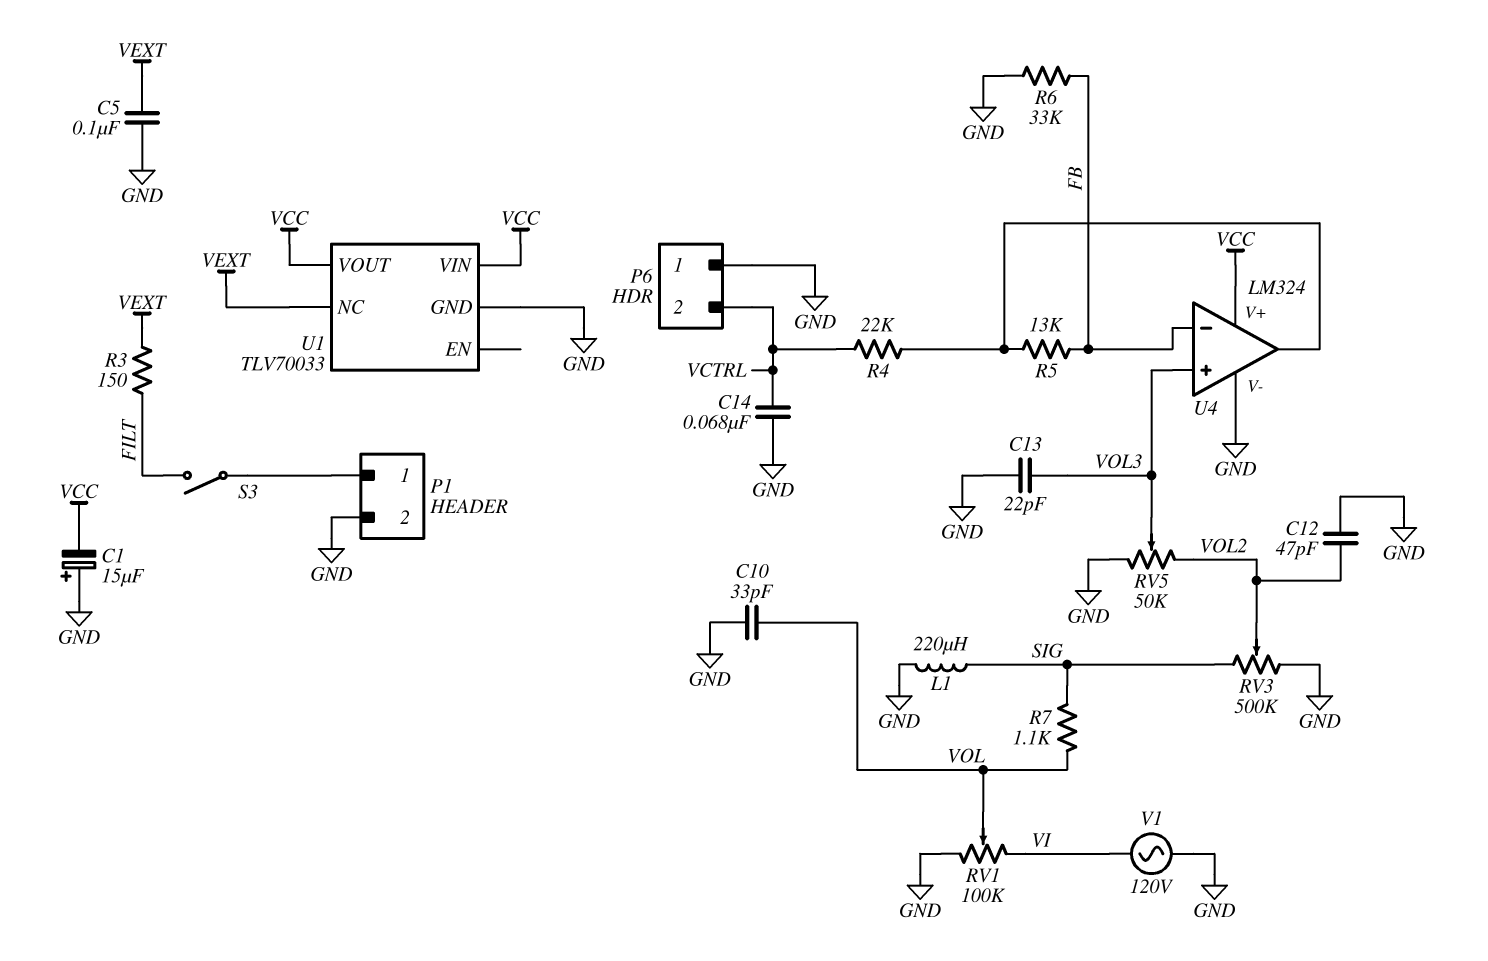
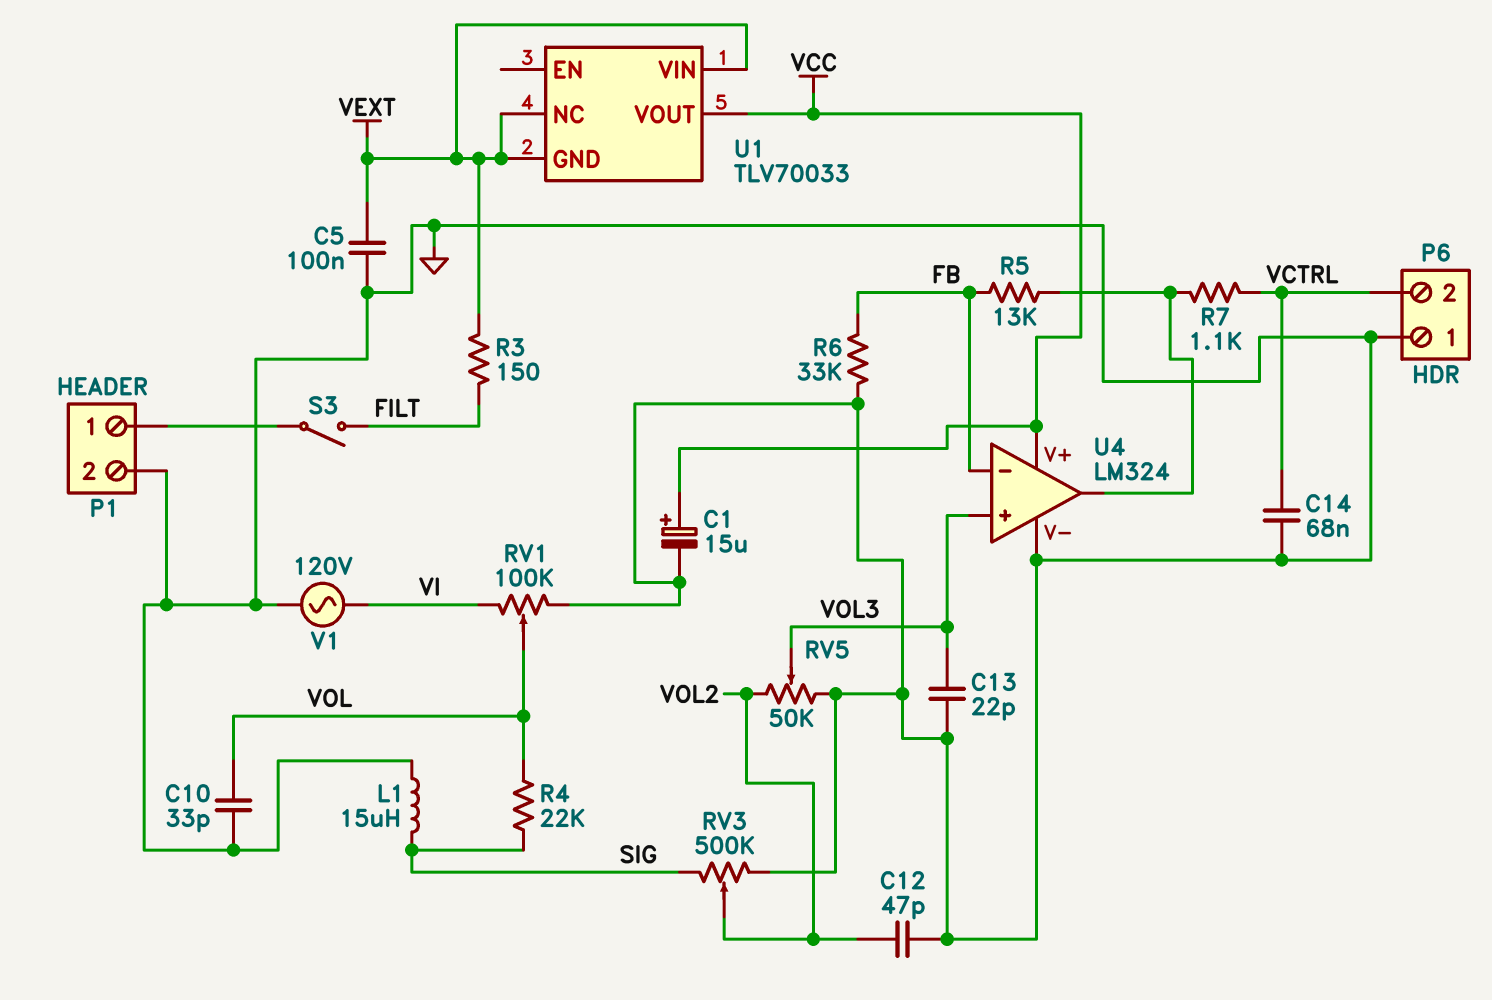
C1: 15uF (plus GND, minus VCC) -> 15uF (plus VCC, minus GND)
L1: 220uH (GND, SIG) -> 15uH (GND, SIG)
R4: 22k (U4/out, VCTRL) -> 22k (SIG, VOL)
R7: 1.1k (SIG, VOL) -> 1.1k (U4/out, VCTRL)
U1 pin GND: GND -> VEXT
U1 pin VIN: VCC -> VEXT

